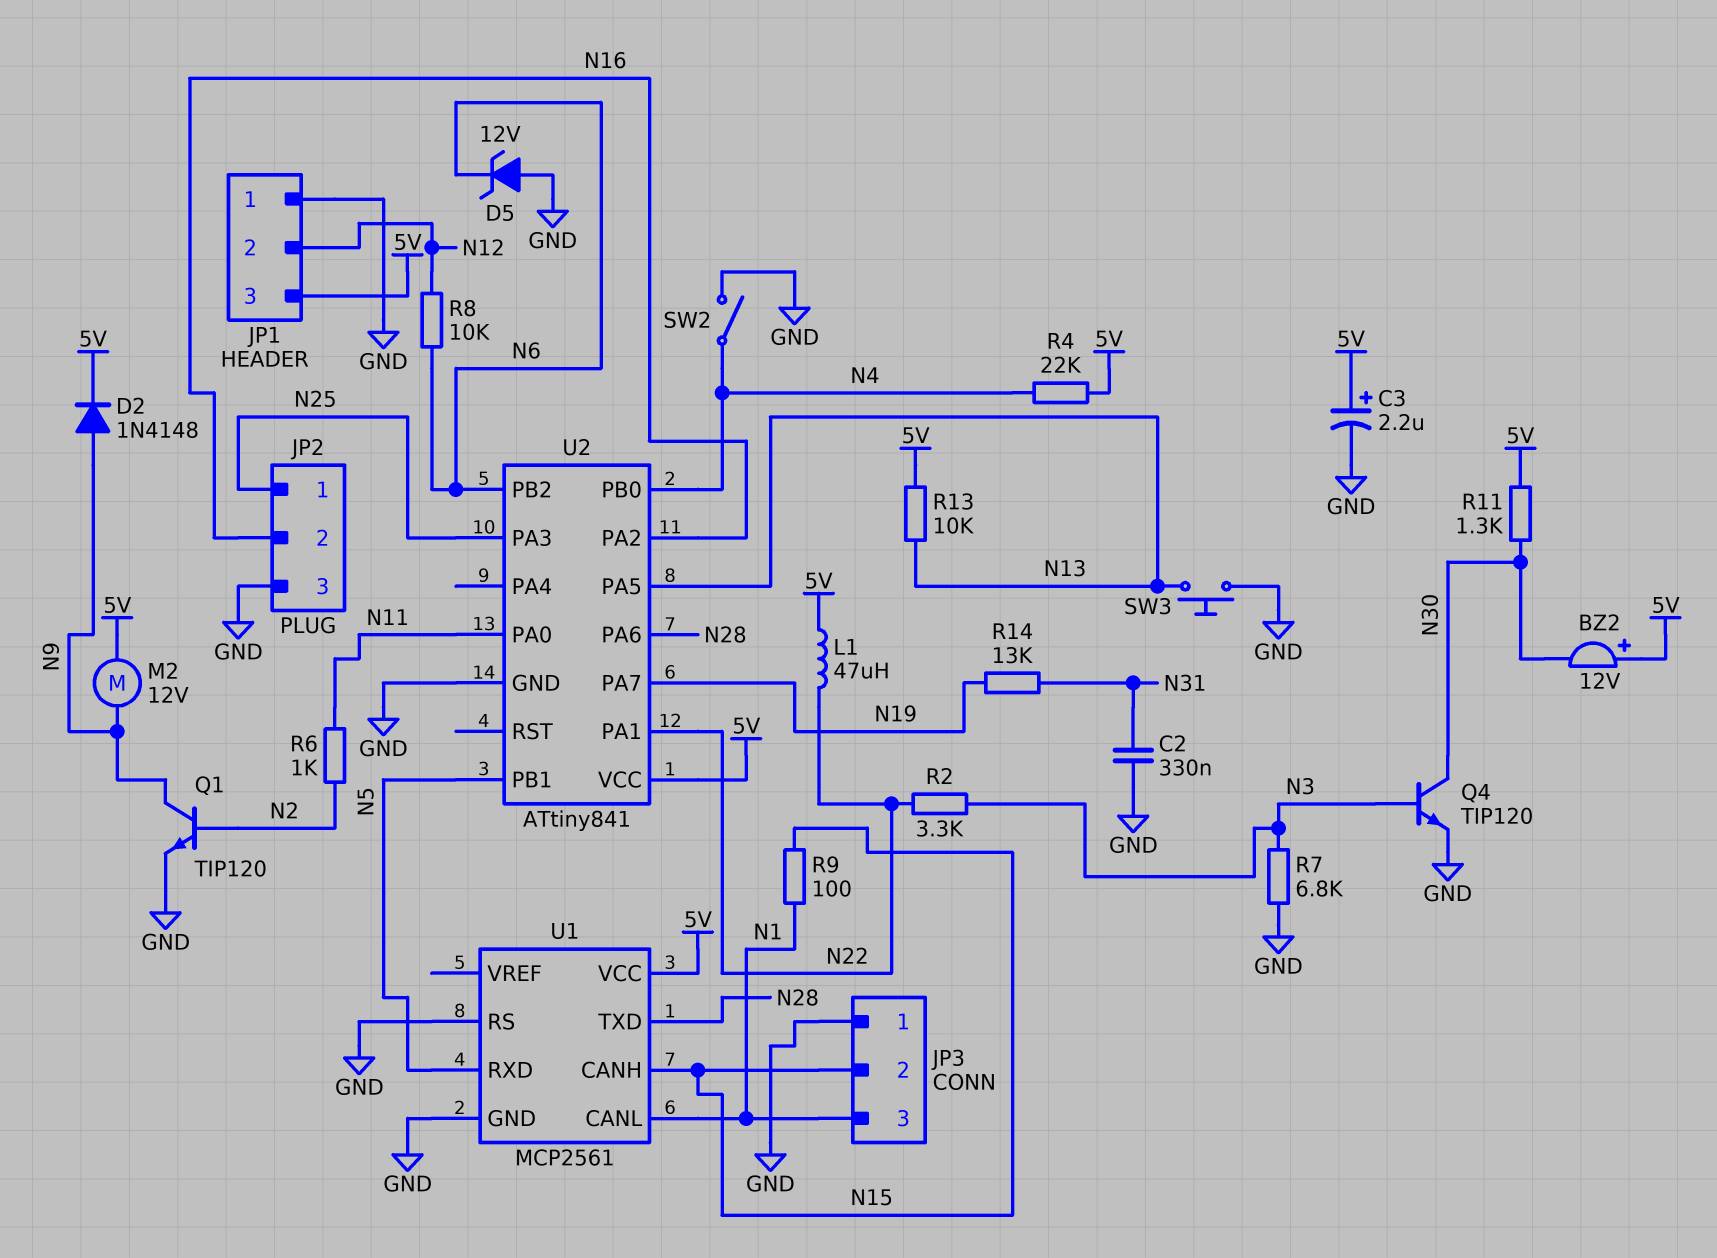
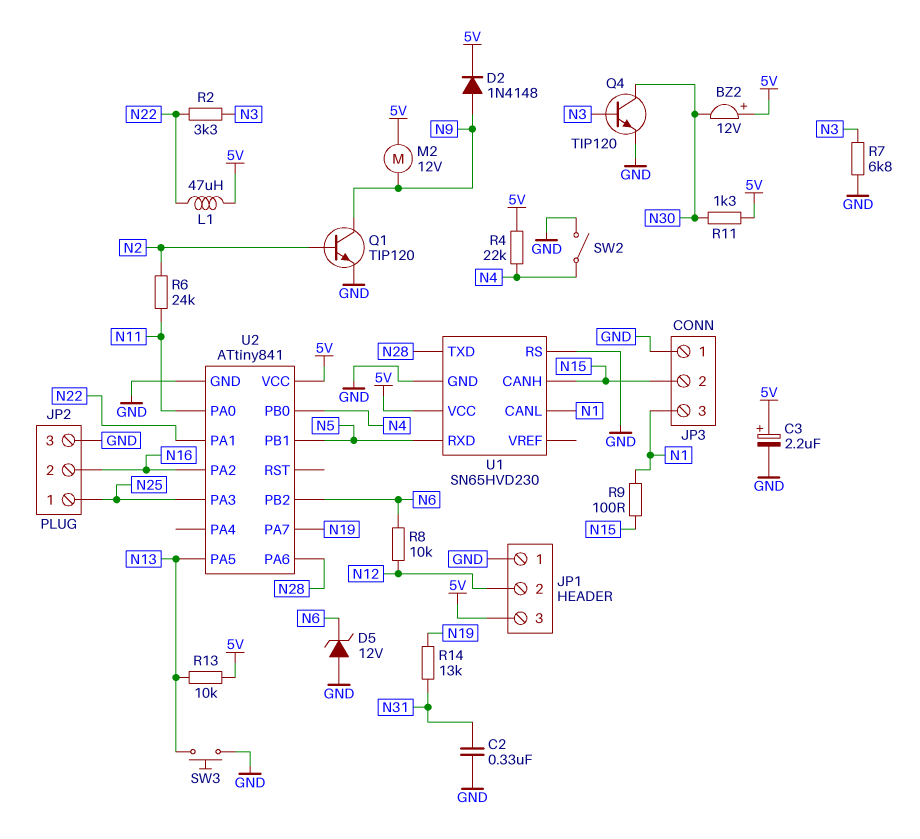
R6: 1k (N2, N11) -> 24k (N2, N11)
U1: MCP2561 -> SN65HVD230

